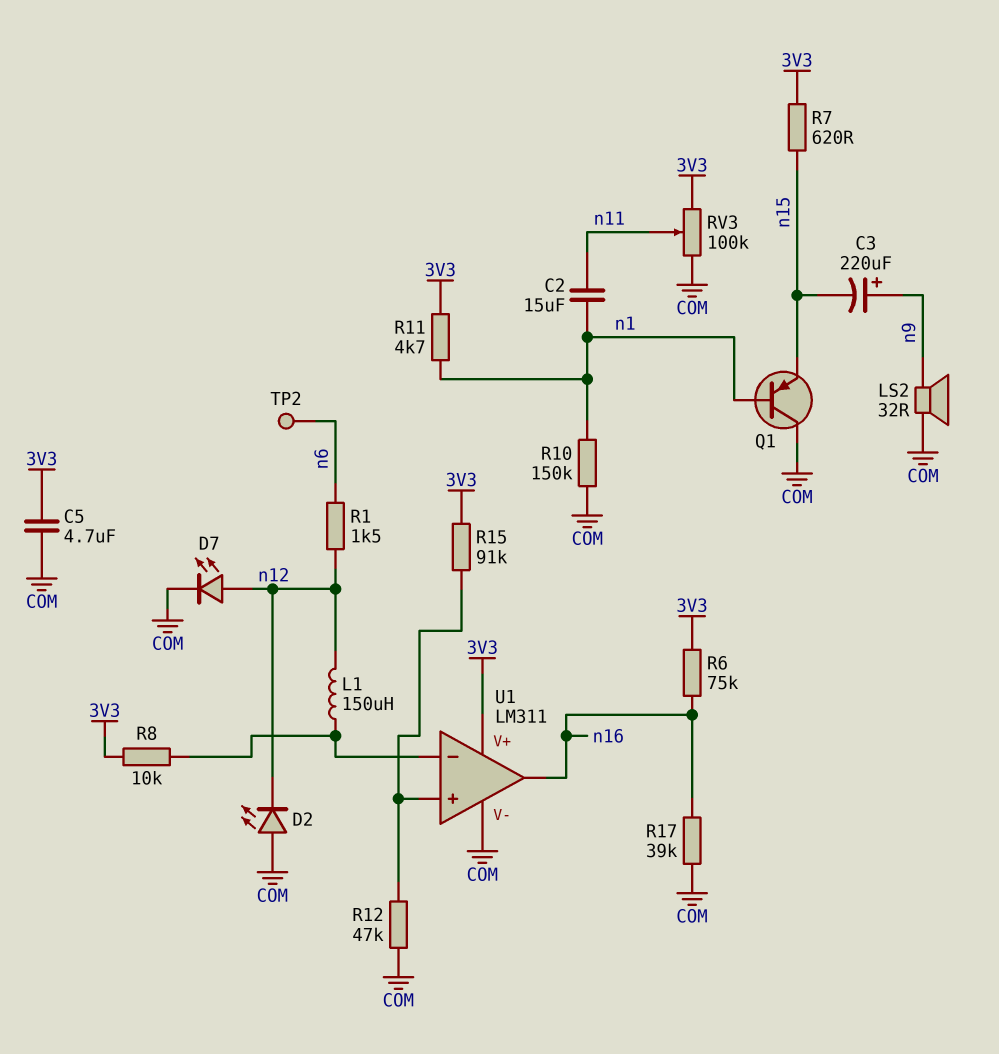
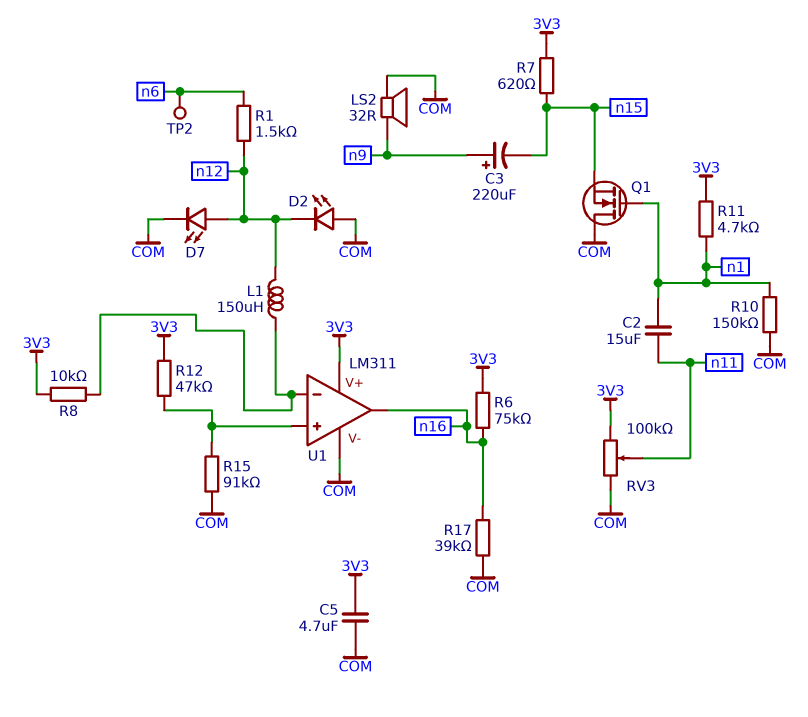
Q1: PNP (B n1, C COM, E n15) -> NMOS (G n1, D COM, S n15)
R12: 47k (COM, U1/in+) -> 47k (3V3, U1/in+)
R15: 91k (3V3, U1/in+) -> 91k (COM, U1/in+)

